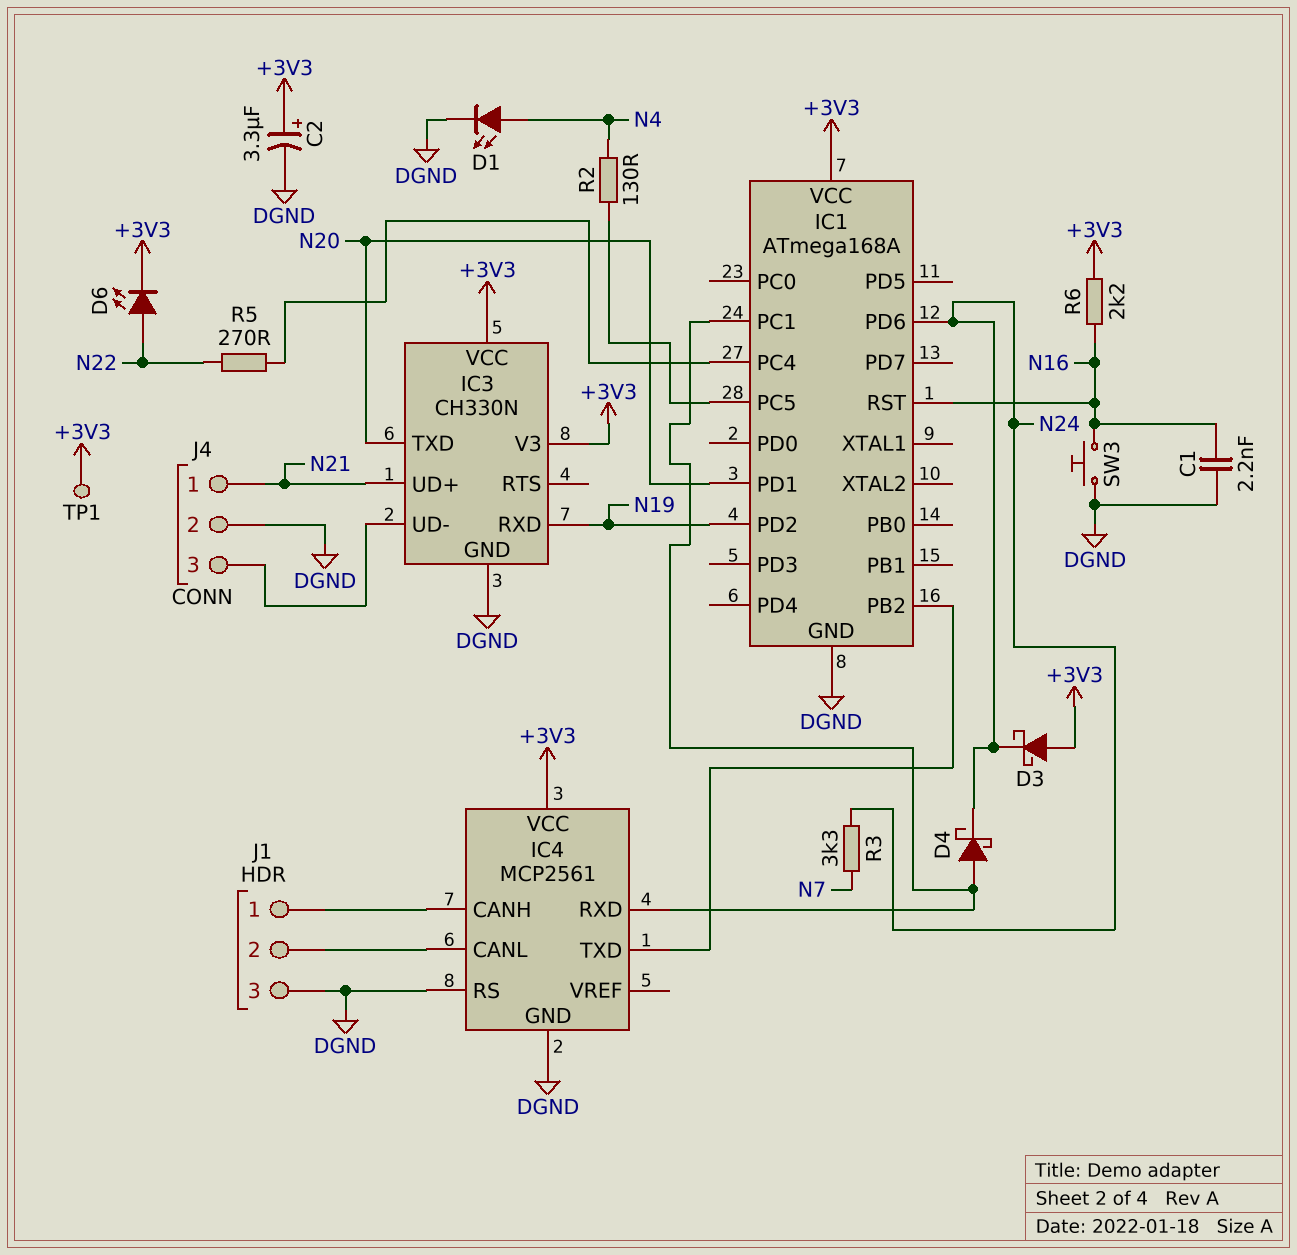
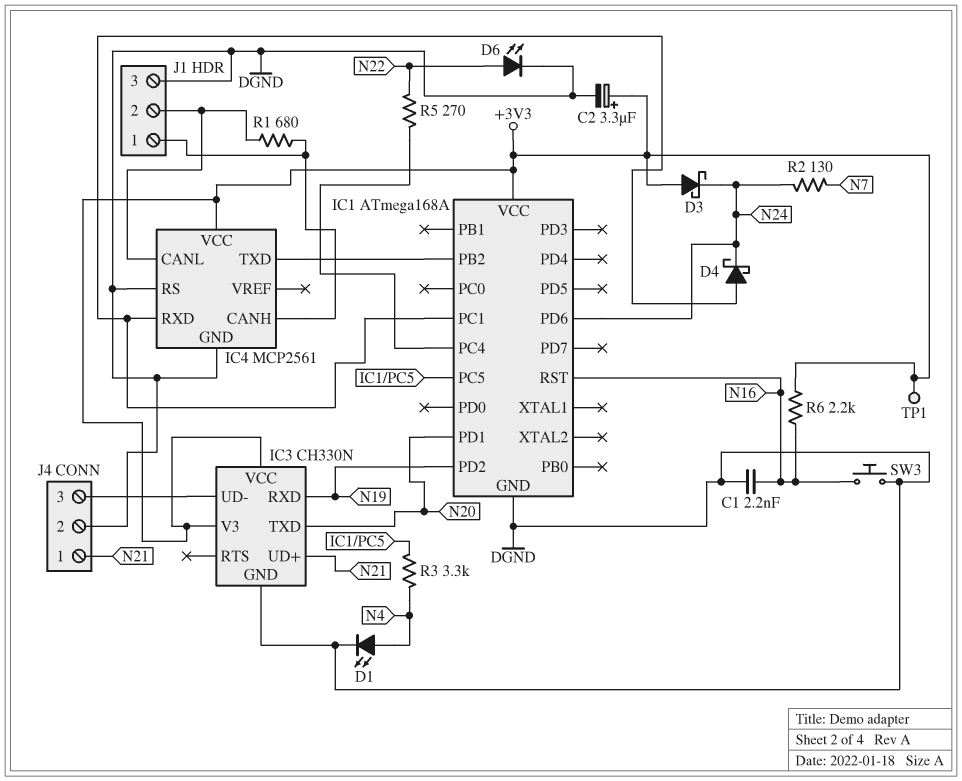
D6: LED (A N22, K +3V3) -> LED (A N22, K DGND)
R1: none -> 680 (IC4/CANH, IC4/CANL)
R2: 130 (IC1/PC5, N4) -> 130 (N7, N24)
R3: 3.3k (N7, N24) -> 3.3k (IC1/PC5, N4)

